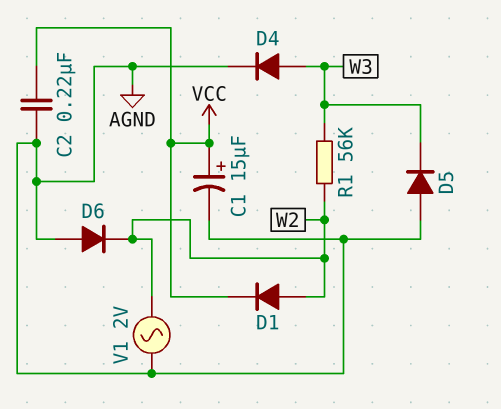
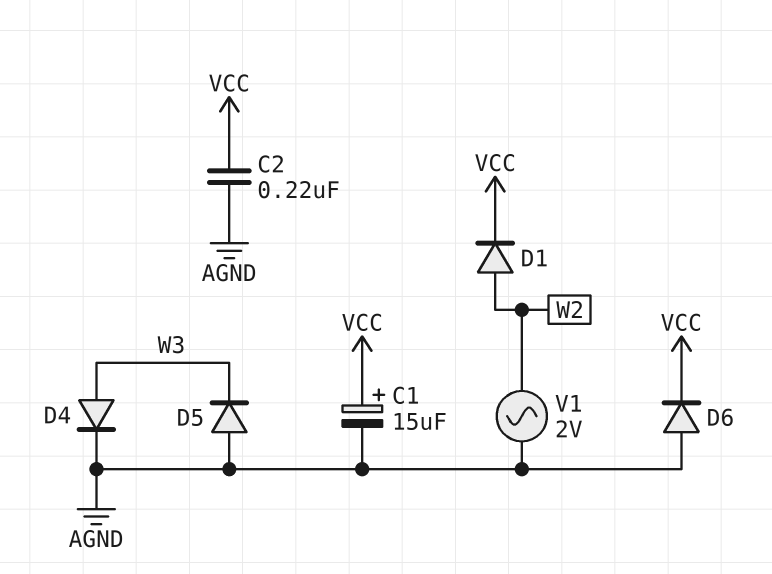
D6: diode (A AGND, K W2) -> diode (A AGND, K VCC)
R1: 56k (W2, W3) -> none

